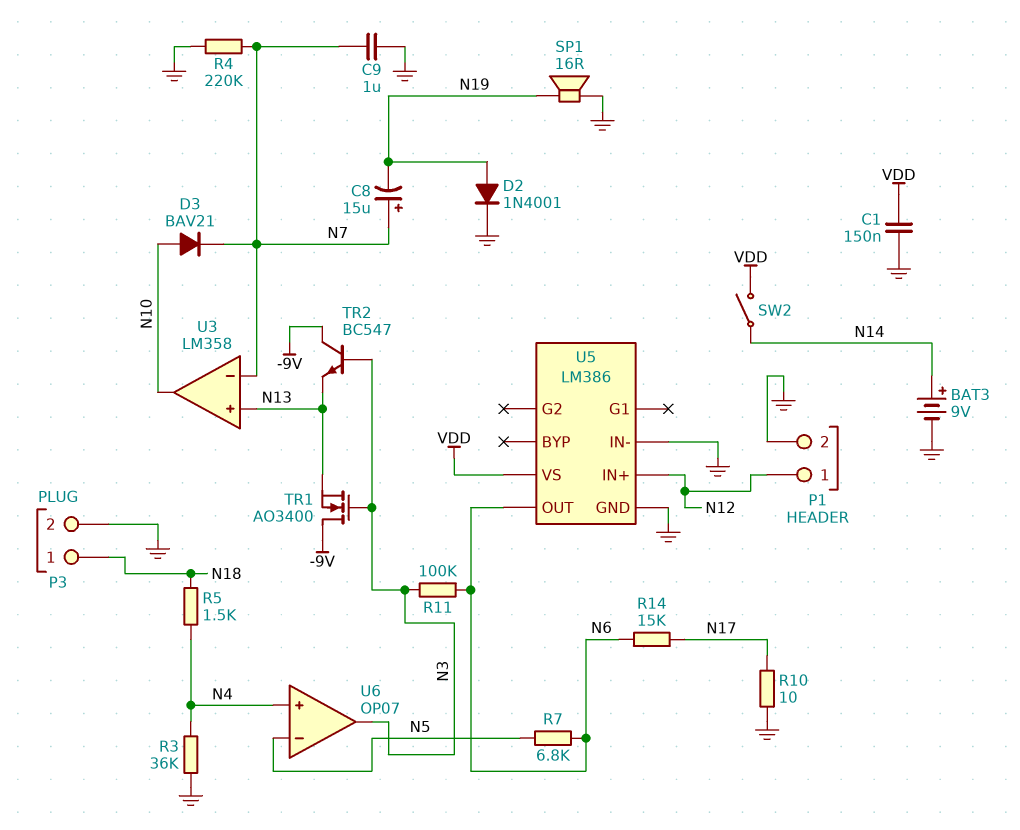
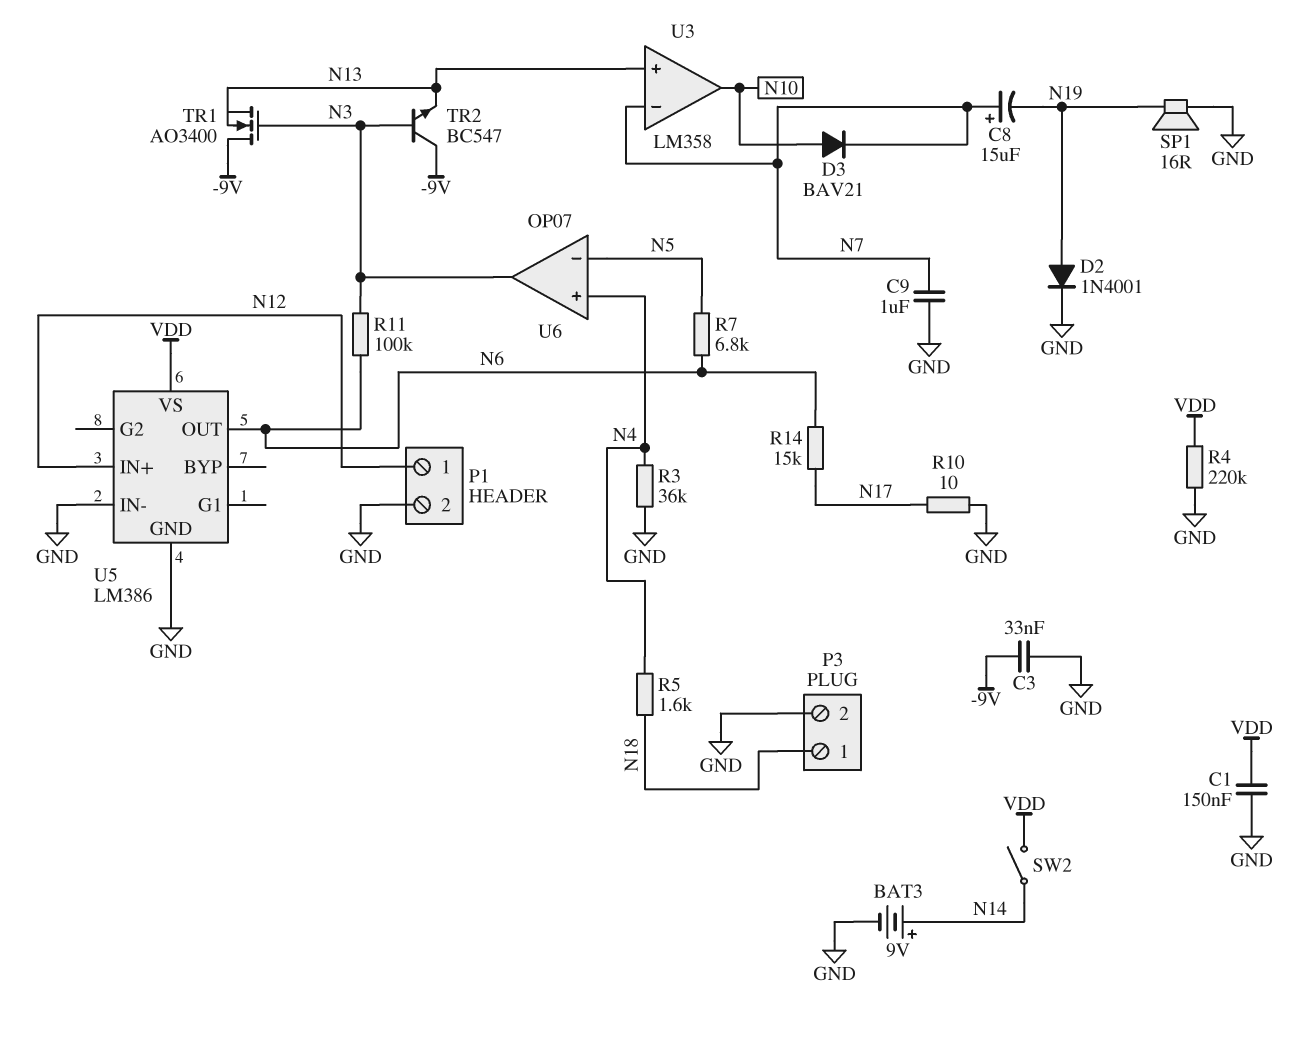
C3: none -> 33nF (-9V, GND)
R4: 220k (GND, N7) -> 220k (GND, VDD)
R5: 1.5k (N4, N18) -> 1.6k (N4, N18)

